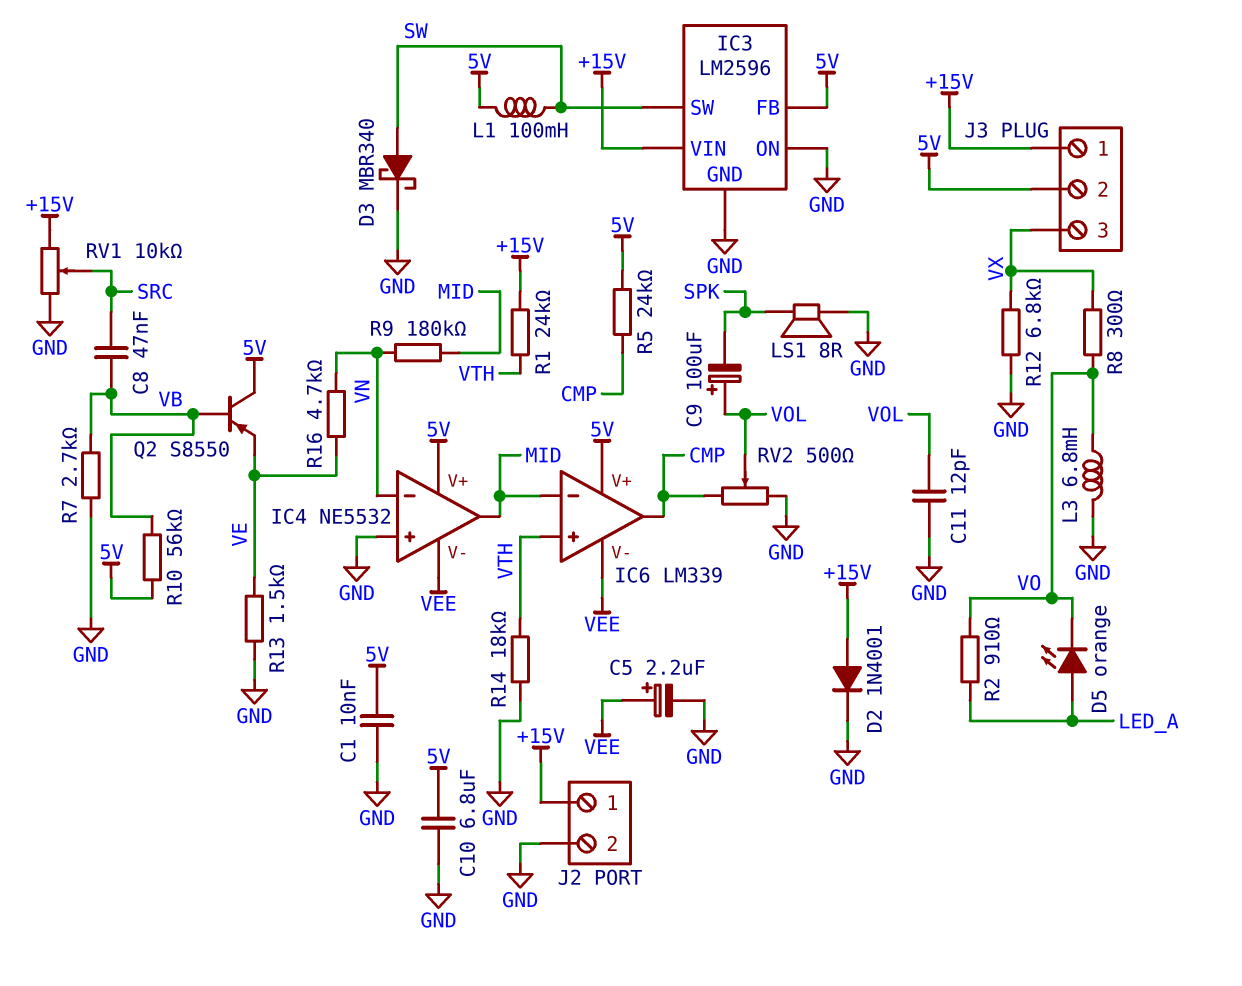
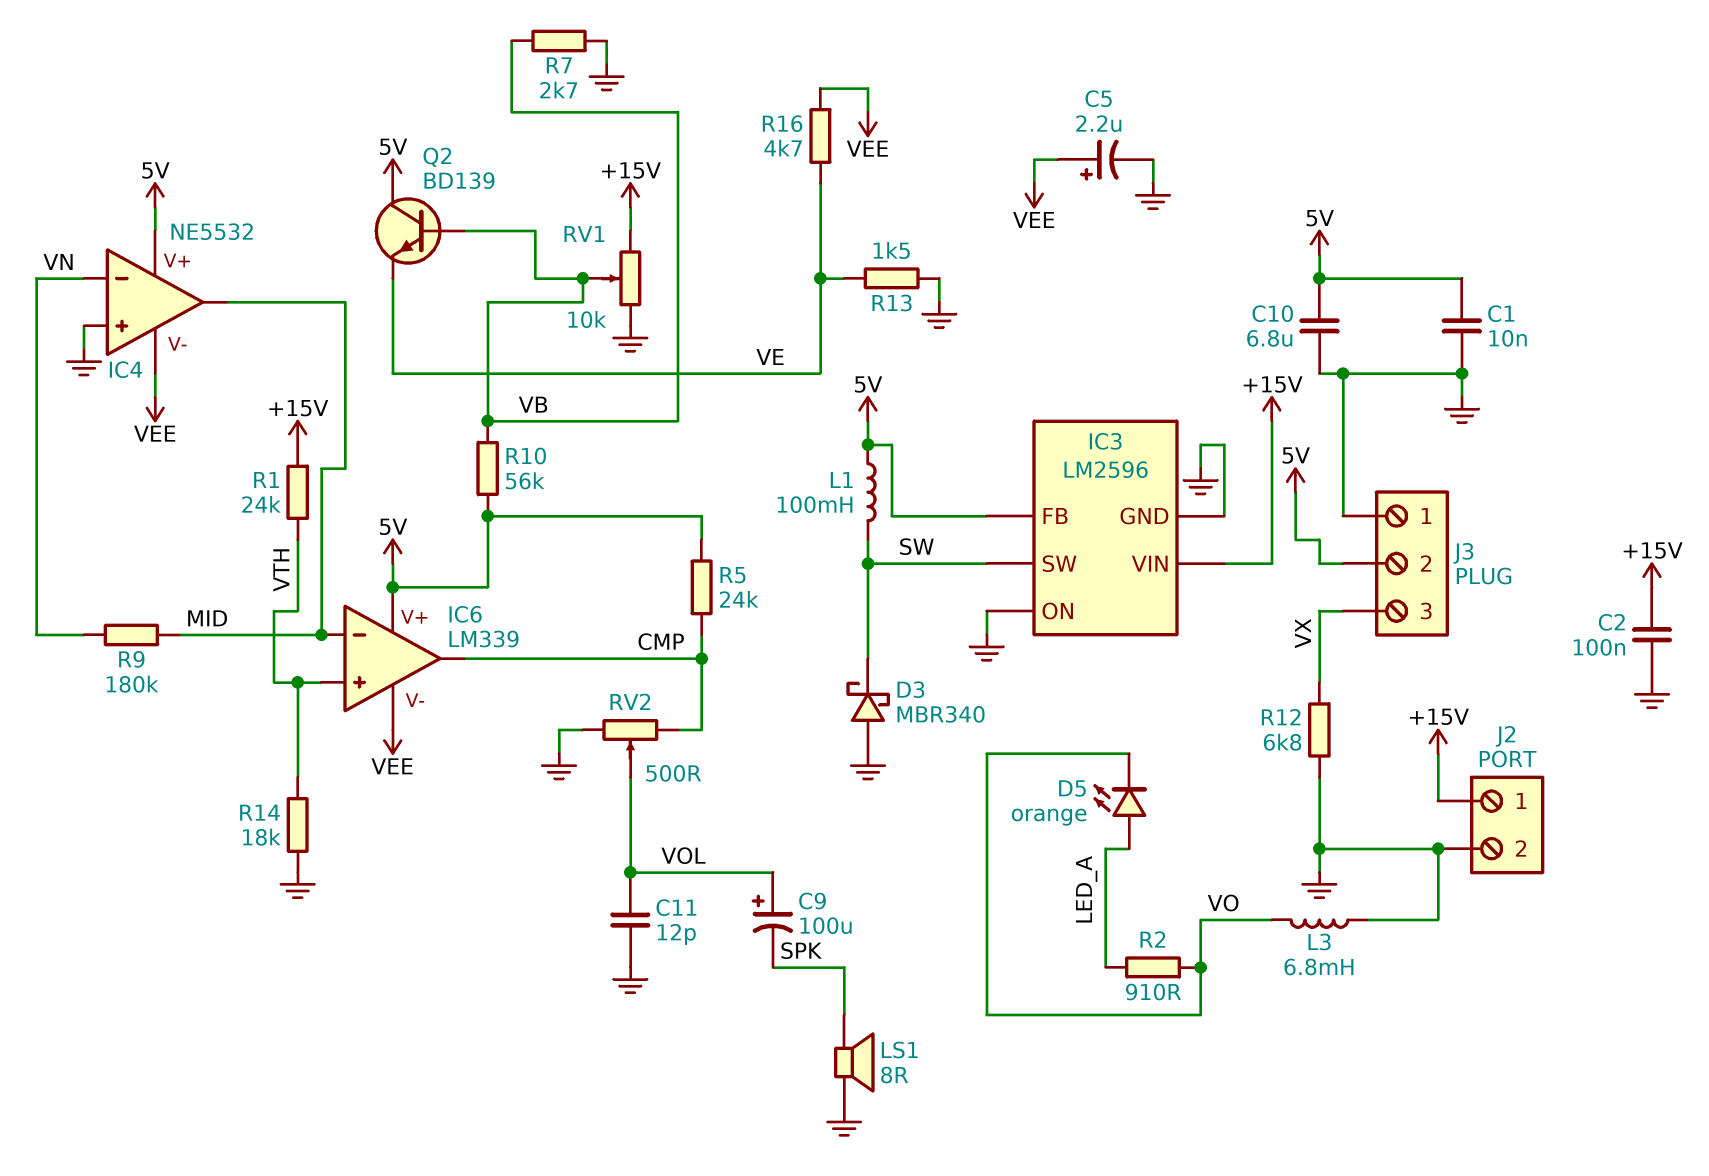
C2: none -> 100nF (+15V, GND)
C8: 47nF (SRC, VB) -> none
D2: diode 1N4001 (A +15V, K GND) -> none
D3: schottky MBR340 (A SW, K GND) -> schottky MBR340 (A GND, K SW)
J3 pin 1: +15V -> GND
Q2: PNP S8550 (B VB, C 5V, E VE) -> NPN BD139 (B VB, C 5V, E VE)
R8: 300 (VO, VX) -> none
R16: 4.7k (VE, VN) -> 4.7k (VE, VEE)
RV1: 10k (+15V, GND, wiper SRC) -> 10k (+15V, GND, wiper VB)

